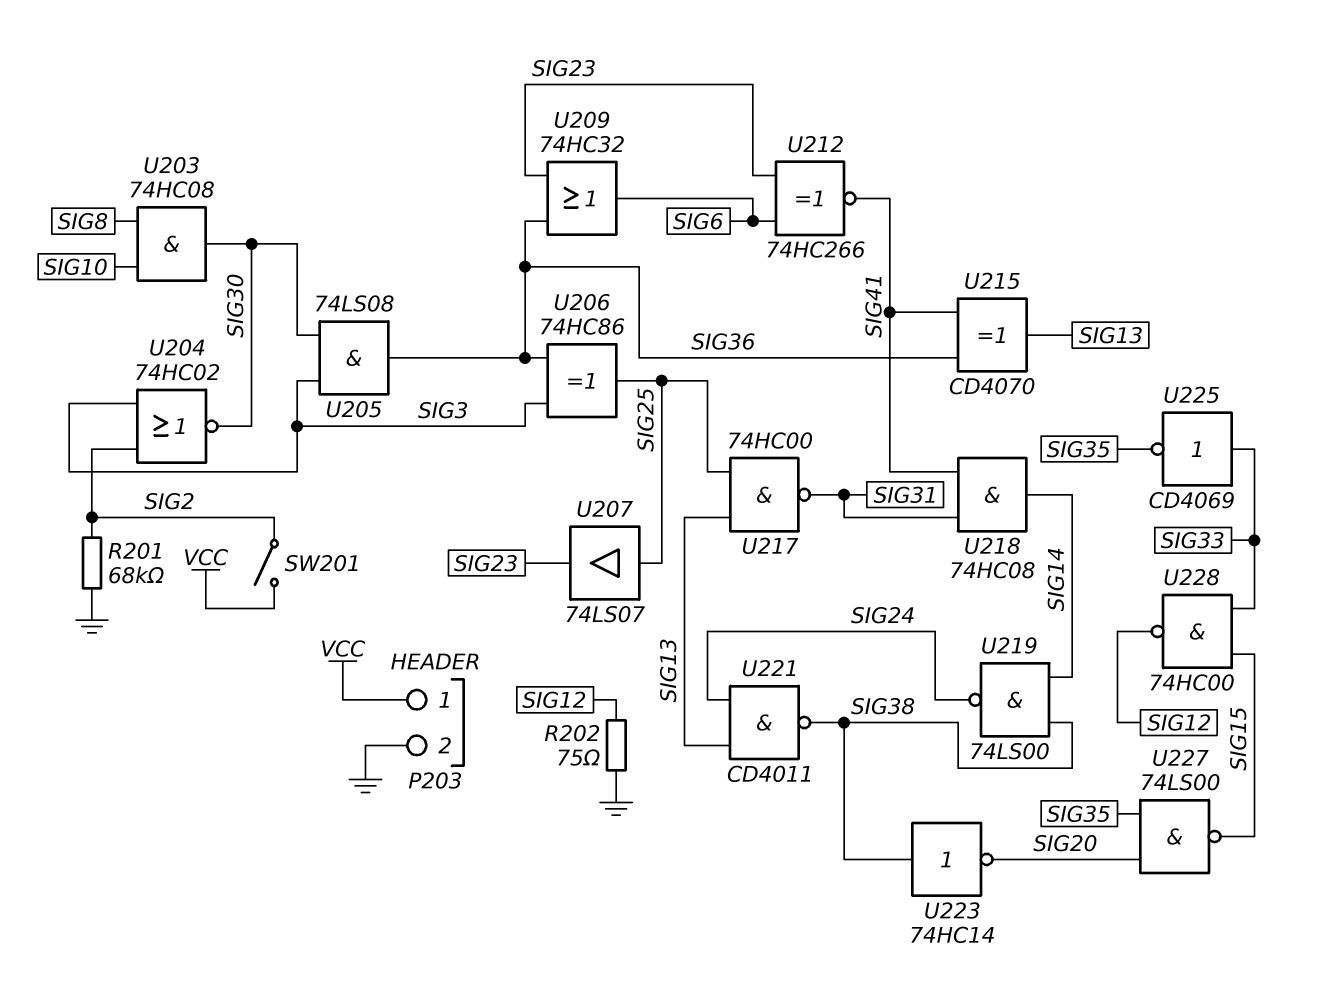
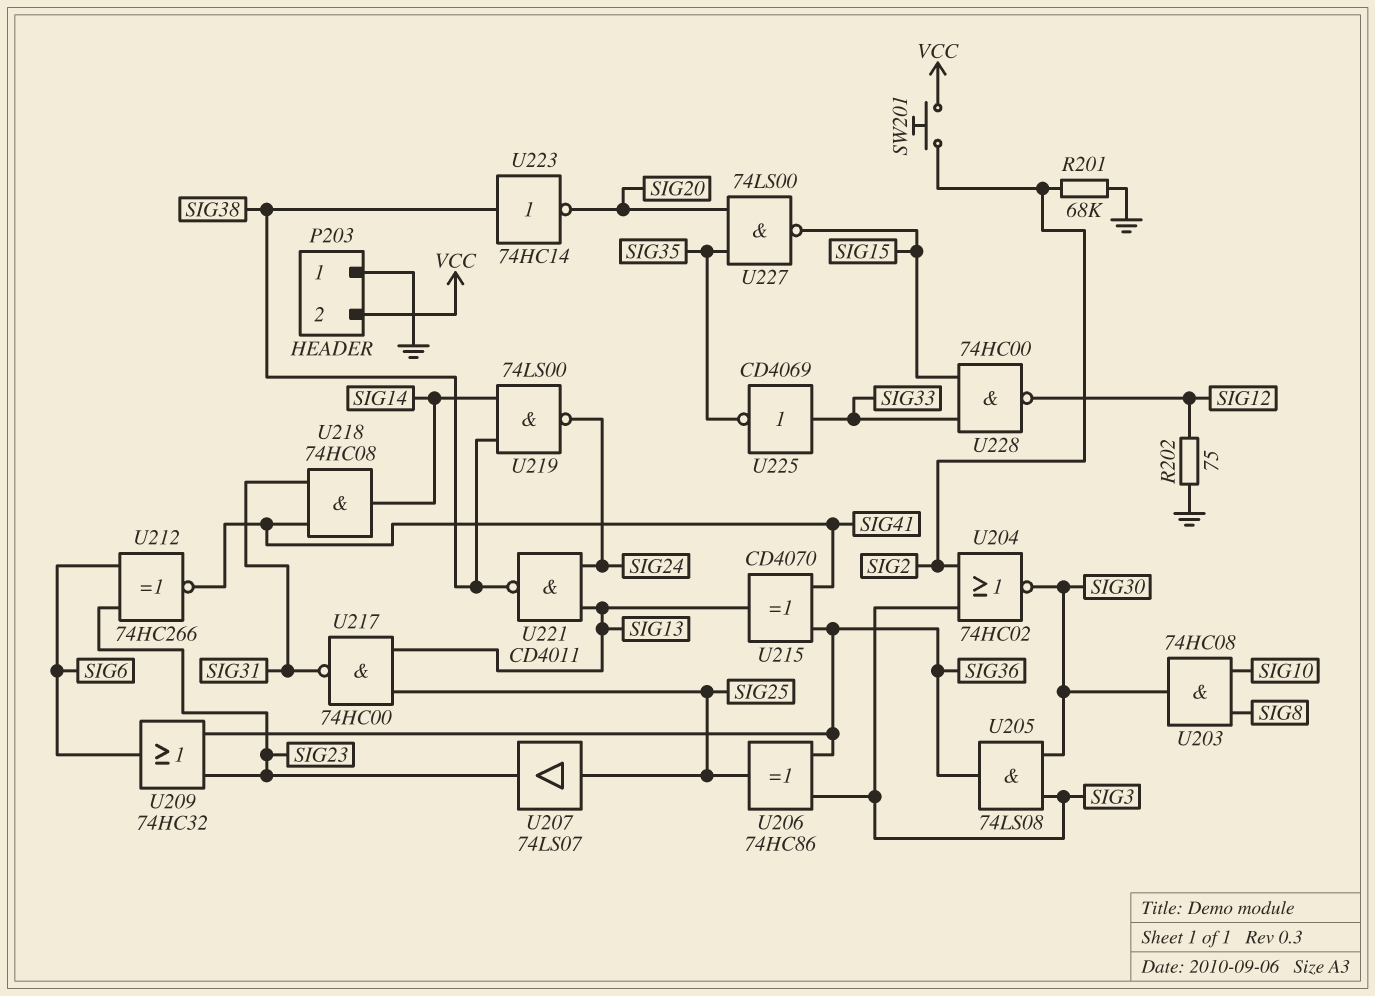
P203 pin 1: VCC -> GND
P203 pin 2: GND -> VCC
SW201: switch (SIG2, VCC) -> button (SIG2, VCC)

